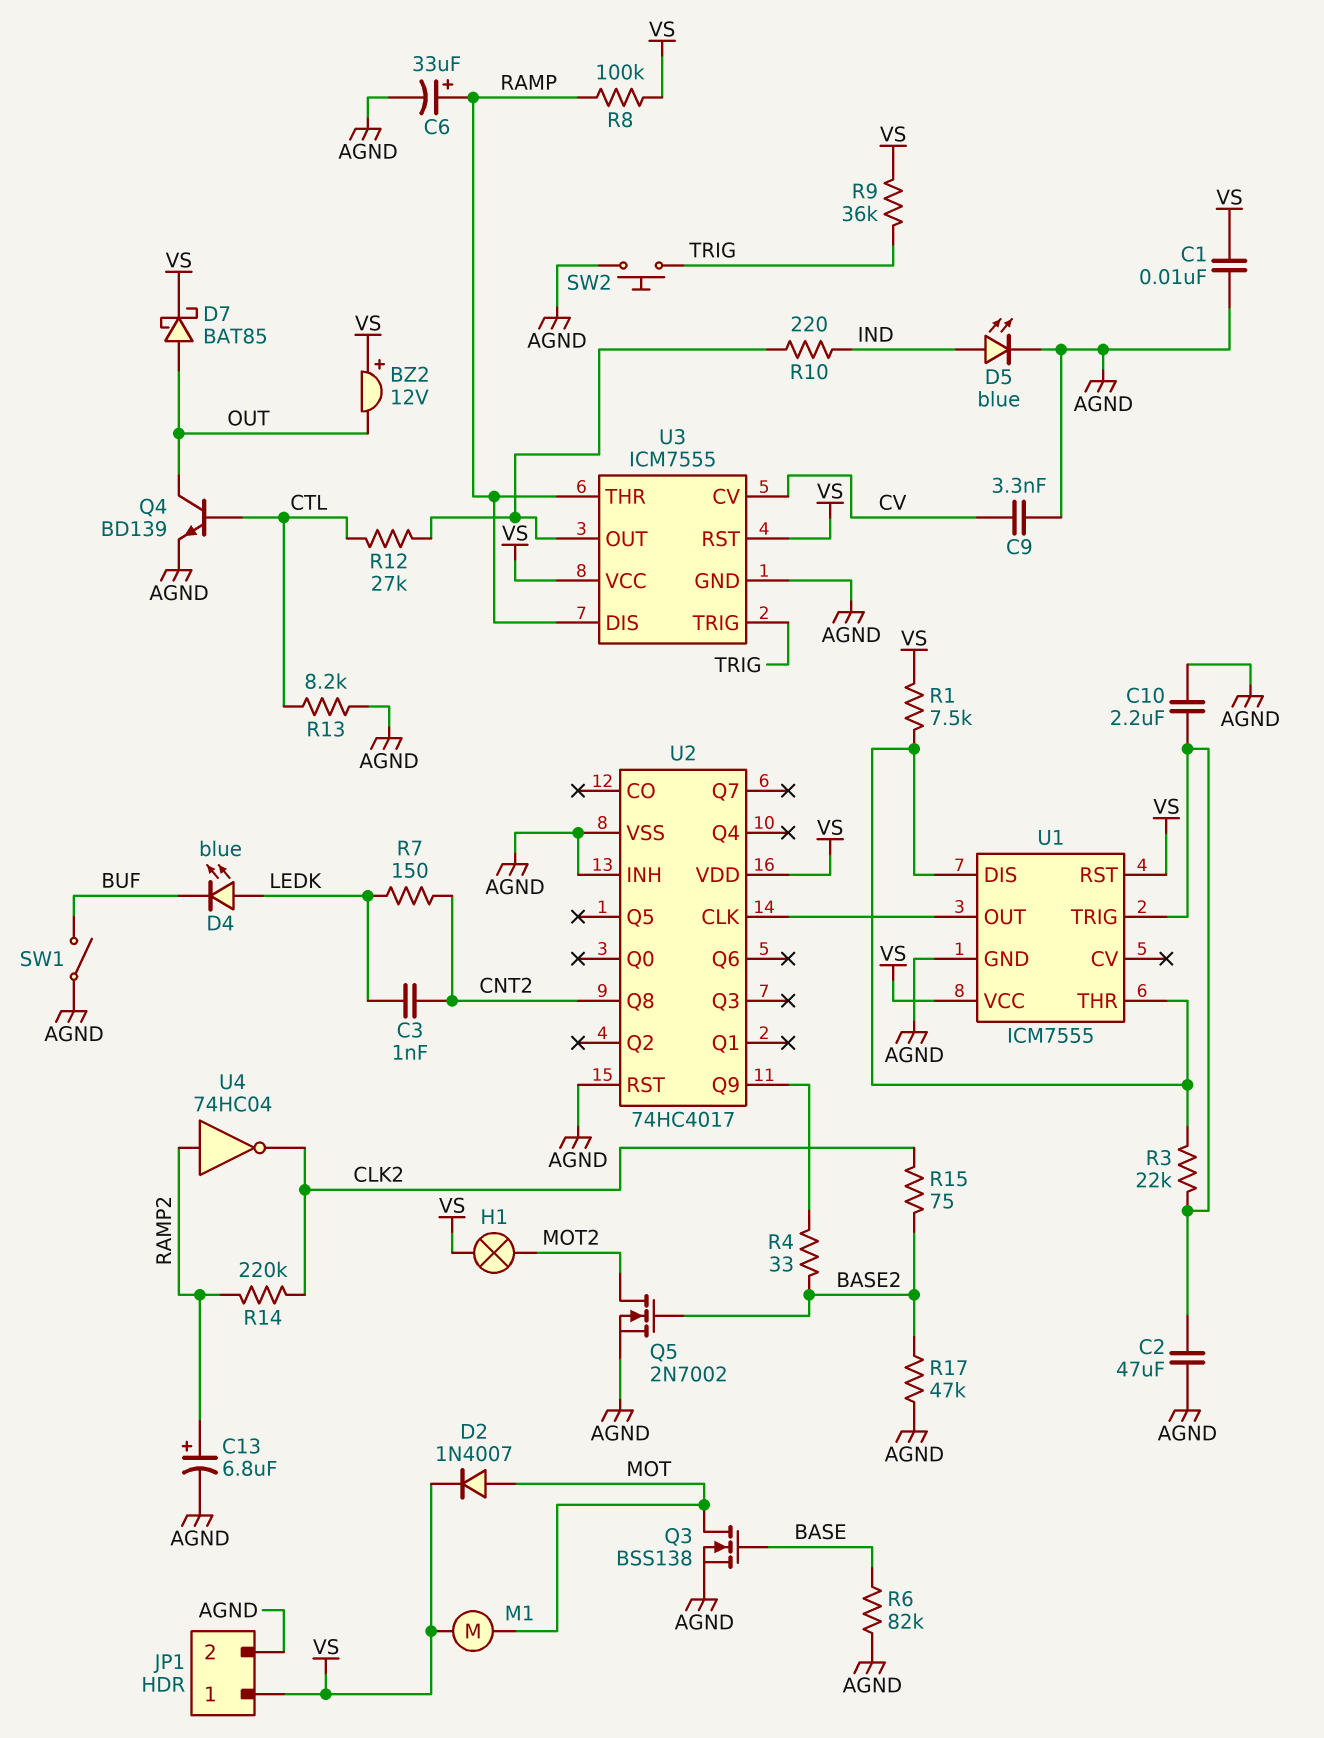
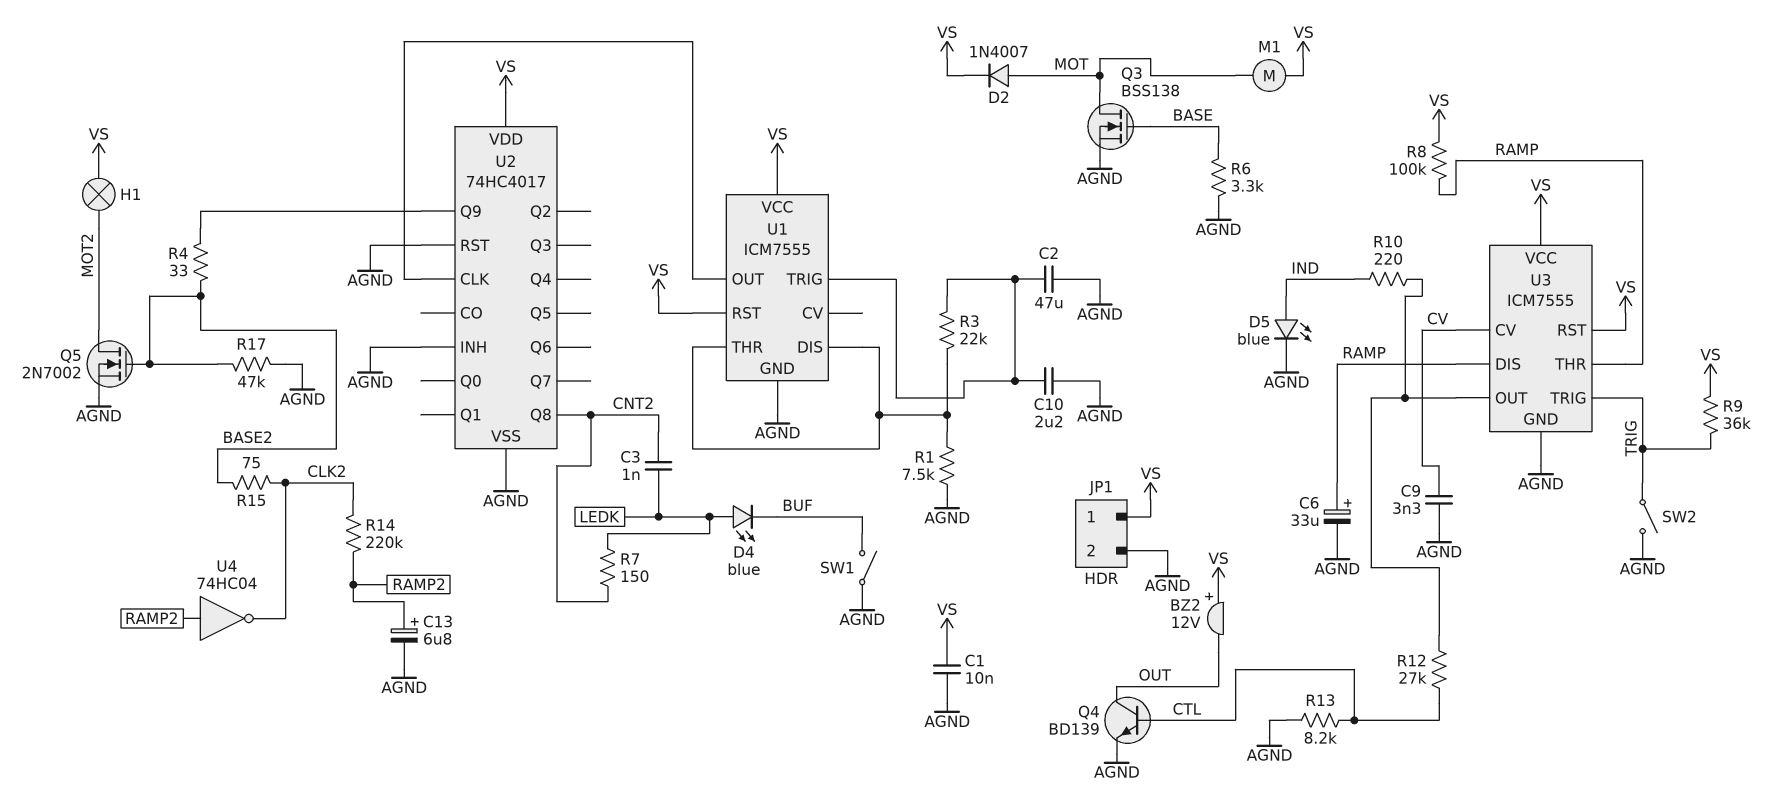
D7: schottky BAT85 (A OUT, K VS) -> none
R1: 7.5k (U1/DIS, VS) -> 7.5k (AGND, U1/DIS)
R6: 82k (AGND, BASE) -> 3.3k (AGND, BASE)
SW2: button (AGND, TRIG) -> switch (AGND, TRIG)

